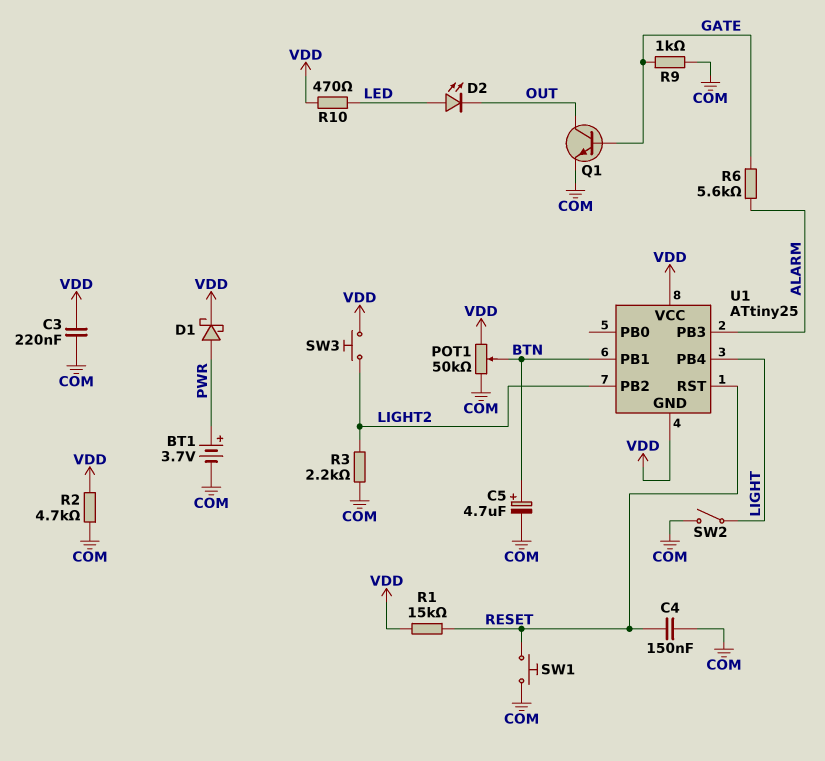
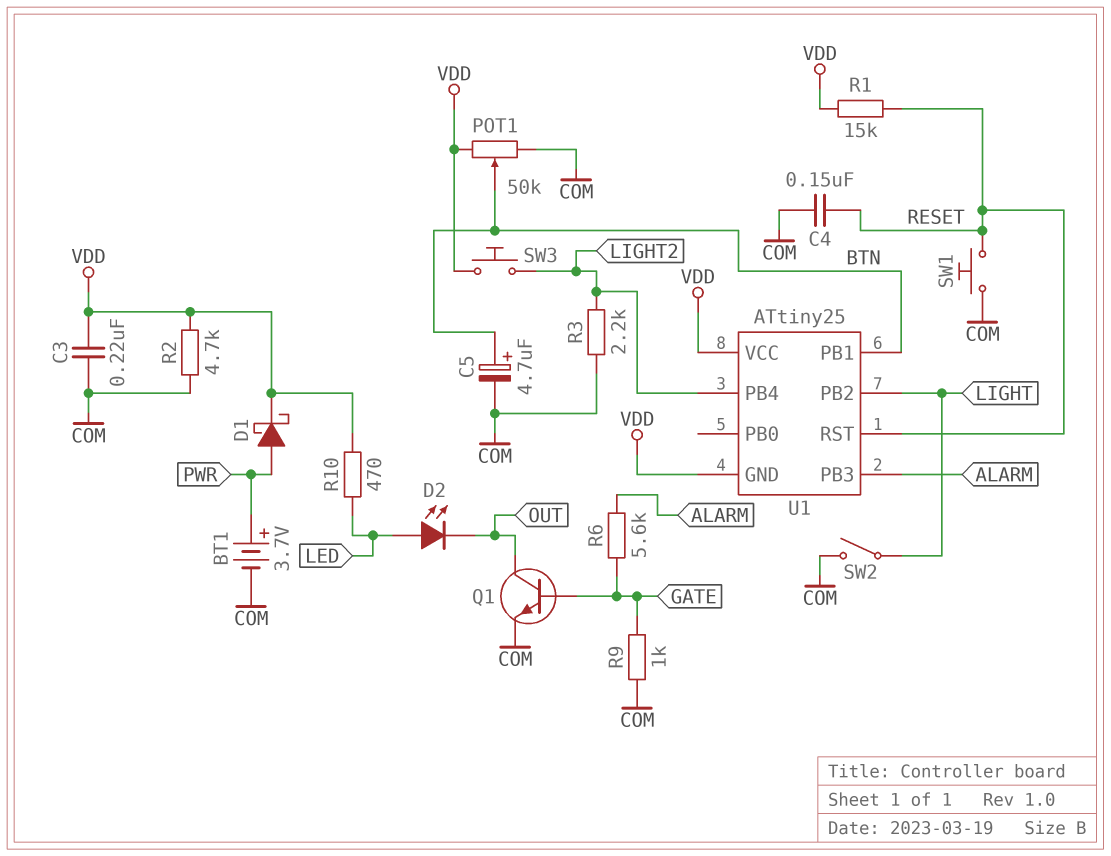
U1 pin PB2: LIGHT2 -> LIGHT
U1 pin PB4: LIGHT -> LIGHT2

